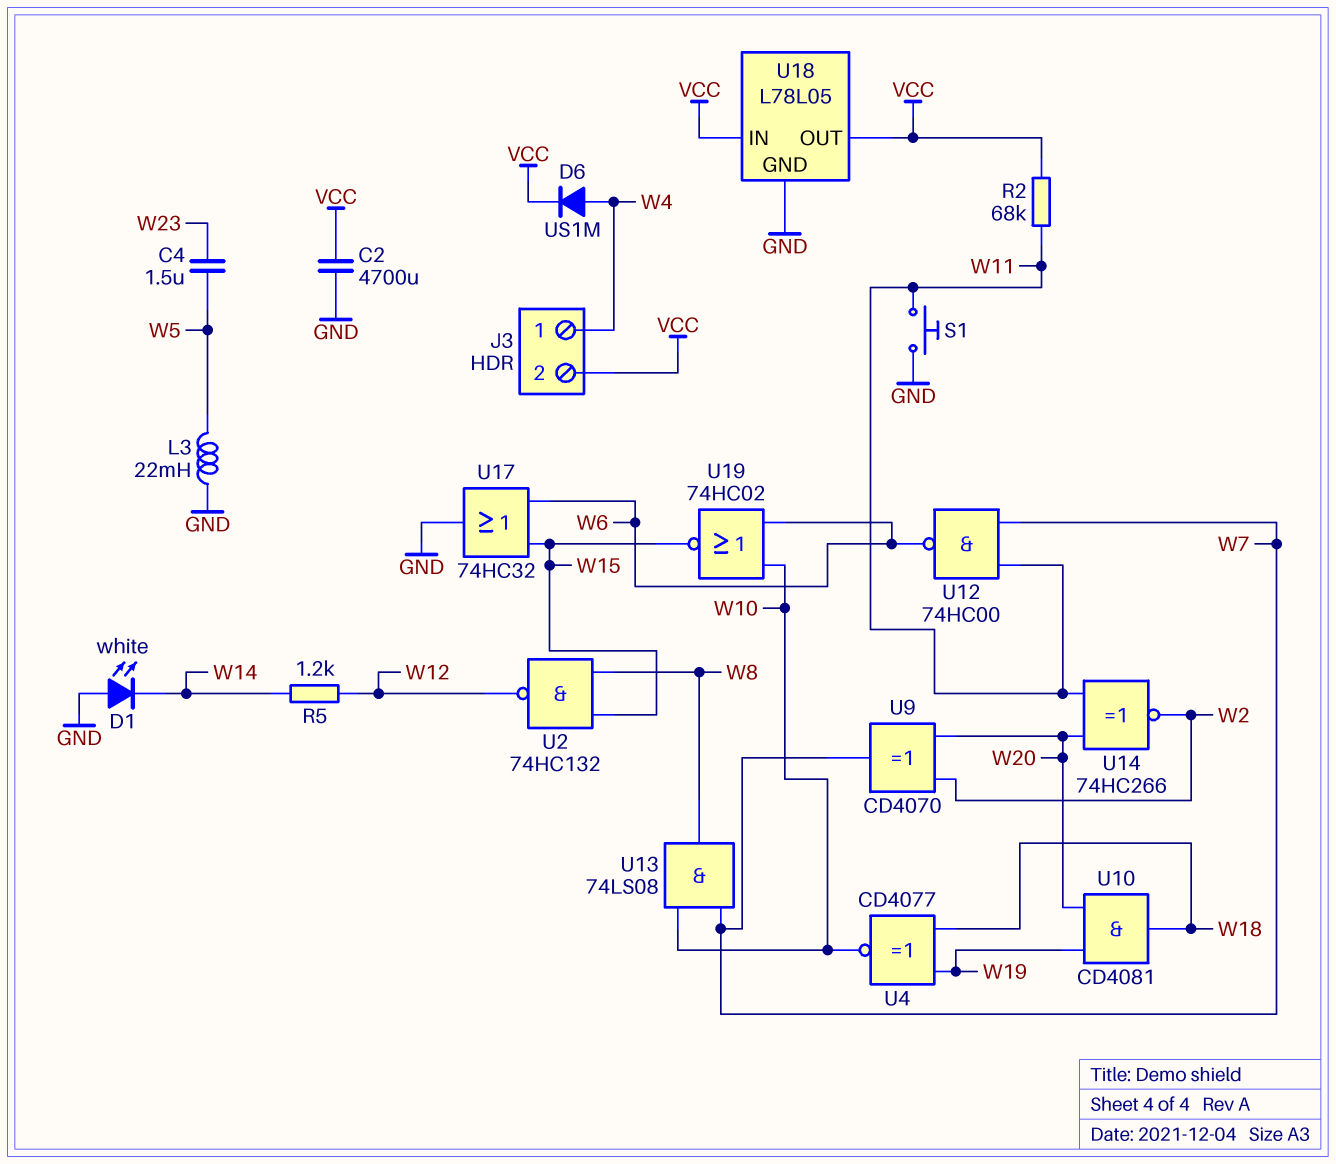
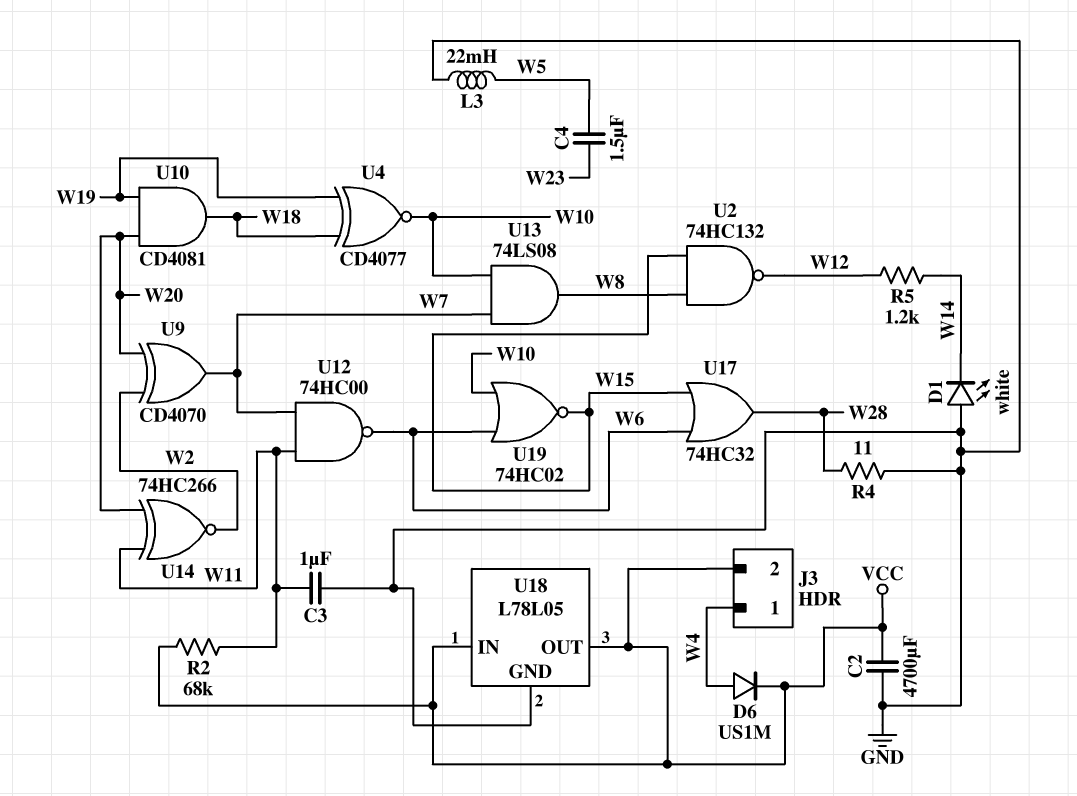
C3: none -> 1uF (GND, W11)
R4: none -> 11 (GND, W28)
S1: button (GND, W11) -> none
U17: OR 74HC32 (in W6, in W15, out GND) -> OR 74HC32 (in W6, in W15, out W28)

